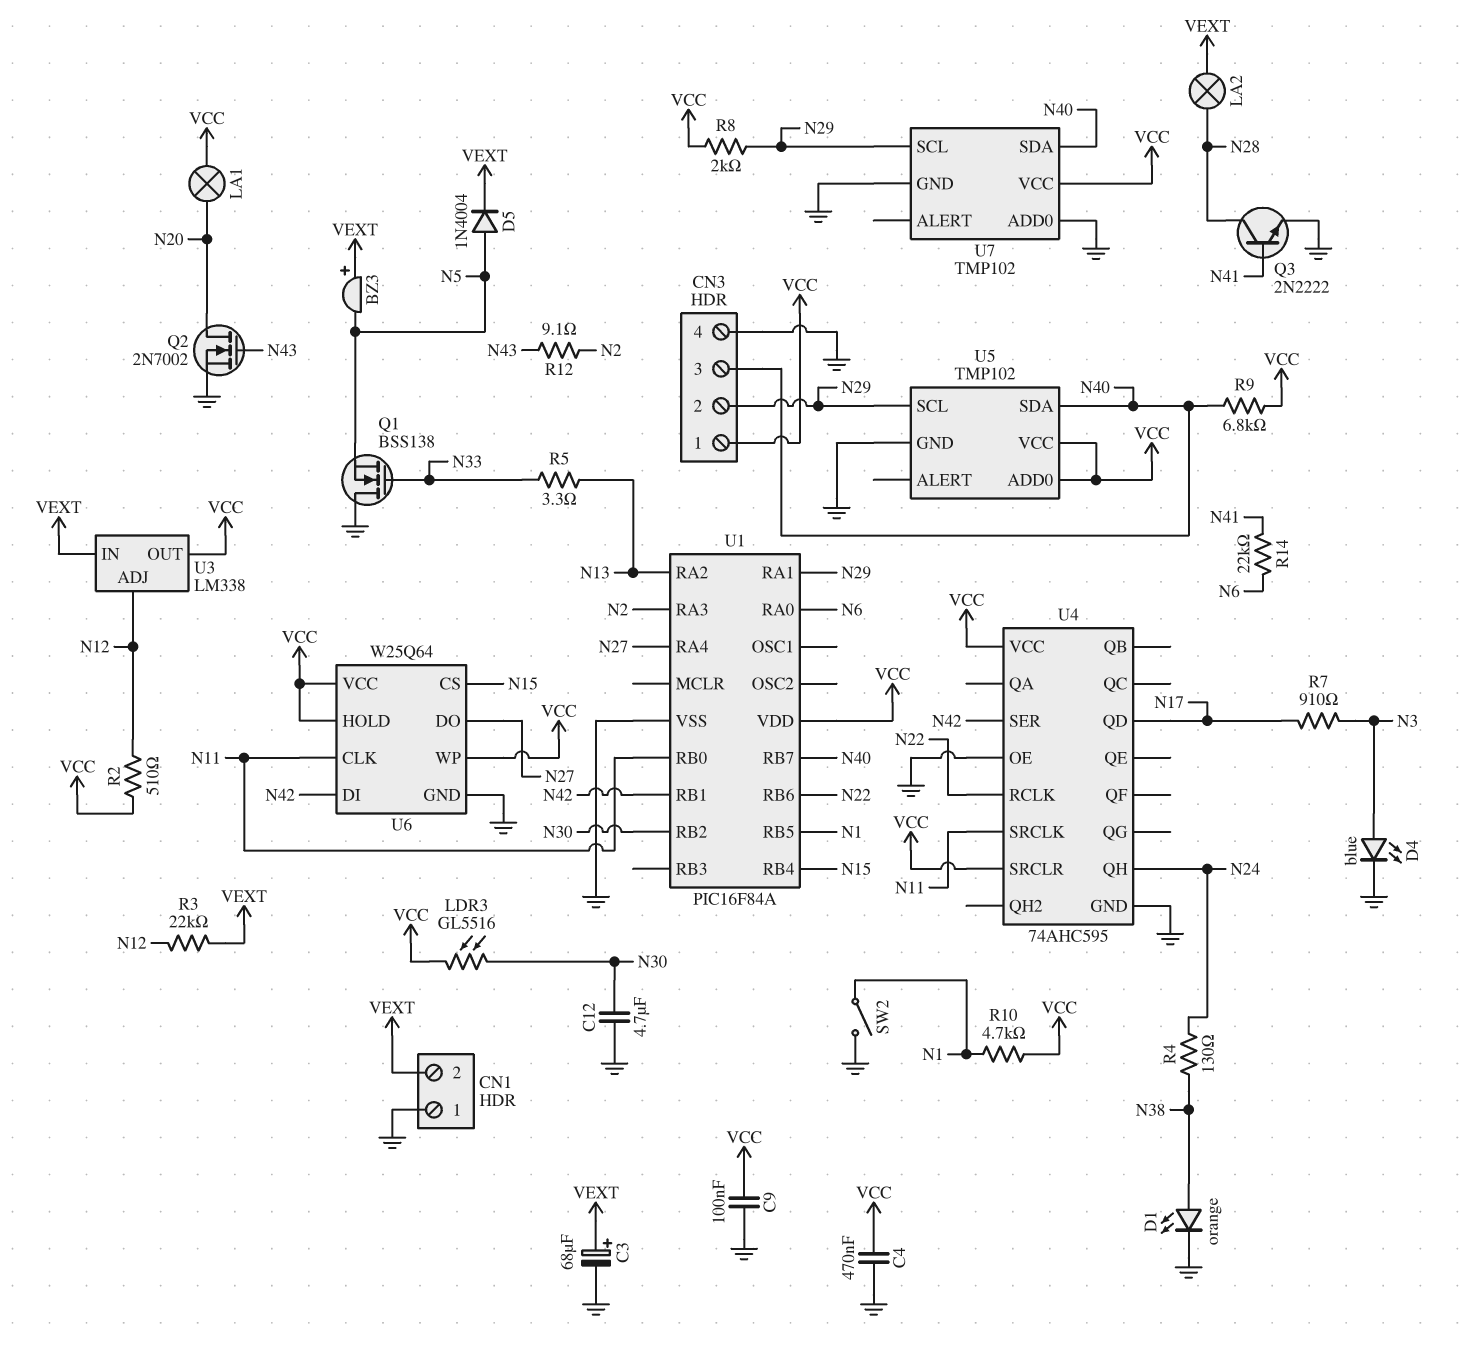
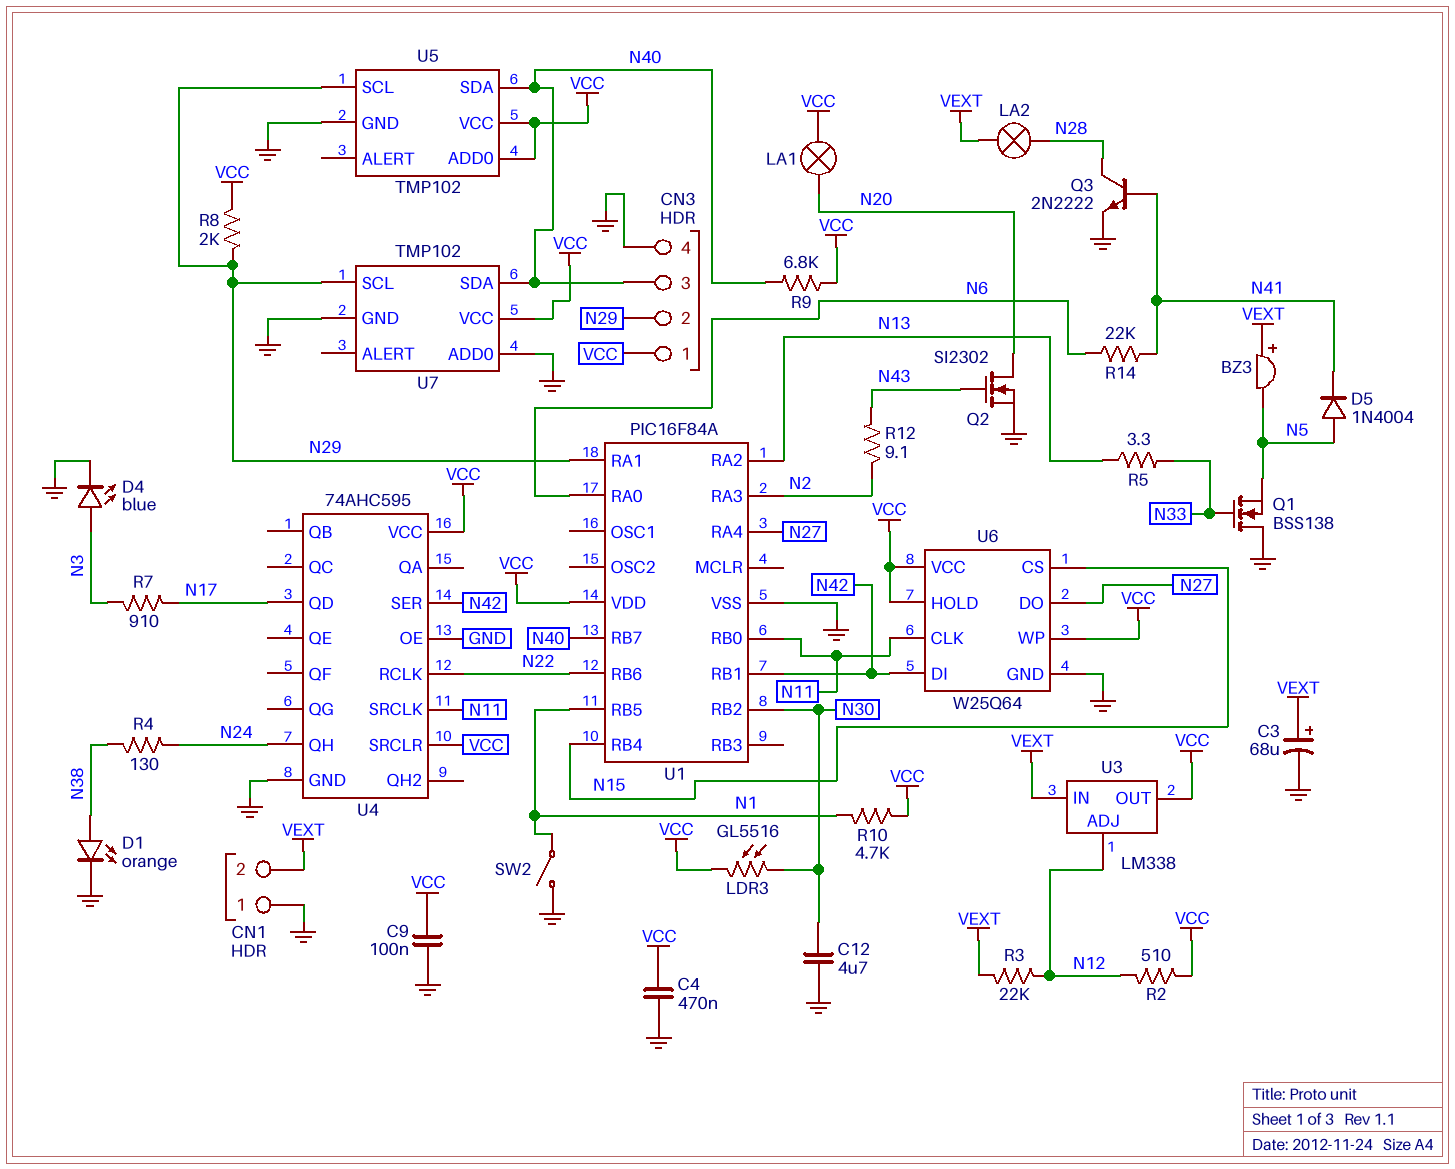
D5: diode 1N4004 (A N5, K VEXT) -> diode 1N4004 (A N5, K N41)
Q2: NMOS 2N7002 (G N43, D N20, S GND) -> NMOS SI2302 (G N43, D N20, S GND)

